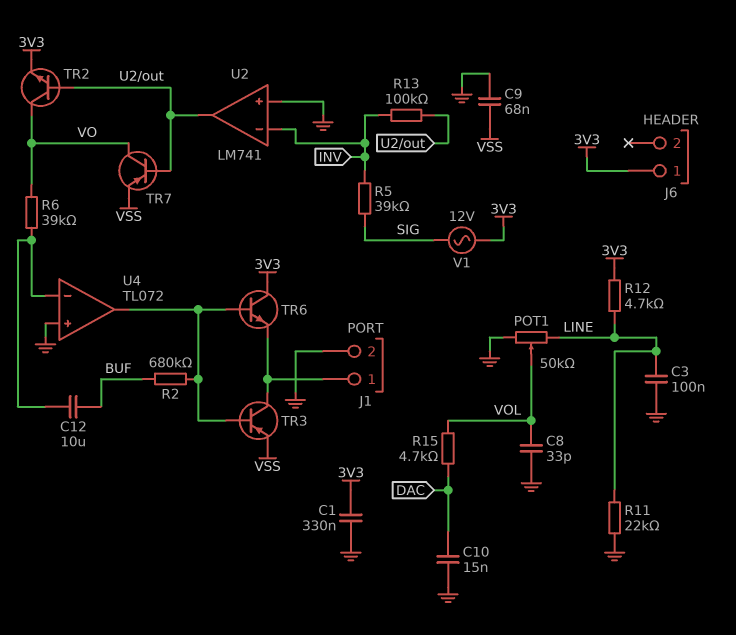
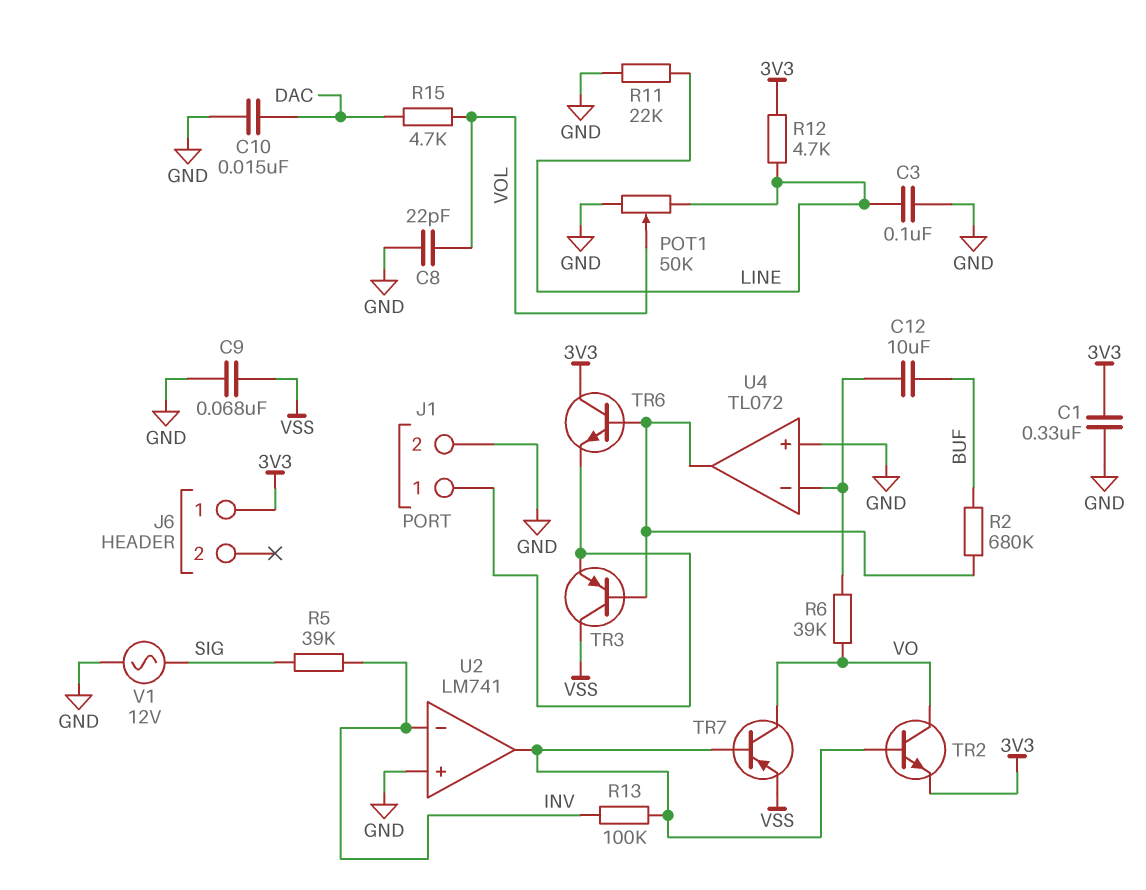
C8: 33pF (GND, VOL) -> 22pF (GND, VOL)
TR3: PNP (B U4/out, C J1/1, E VSS) -> PNP (B U4/out, C VSS, E J1/1)
V1: AC 12V (3V3, SIG) -> AC 12V (GND, SIG)

